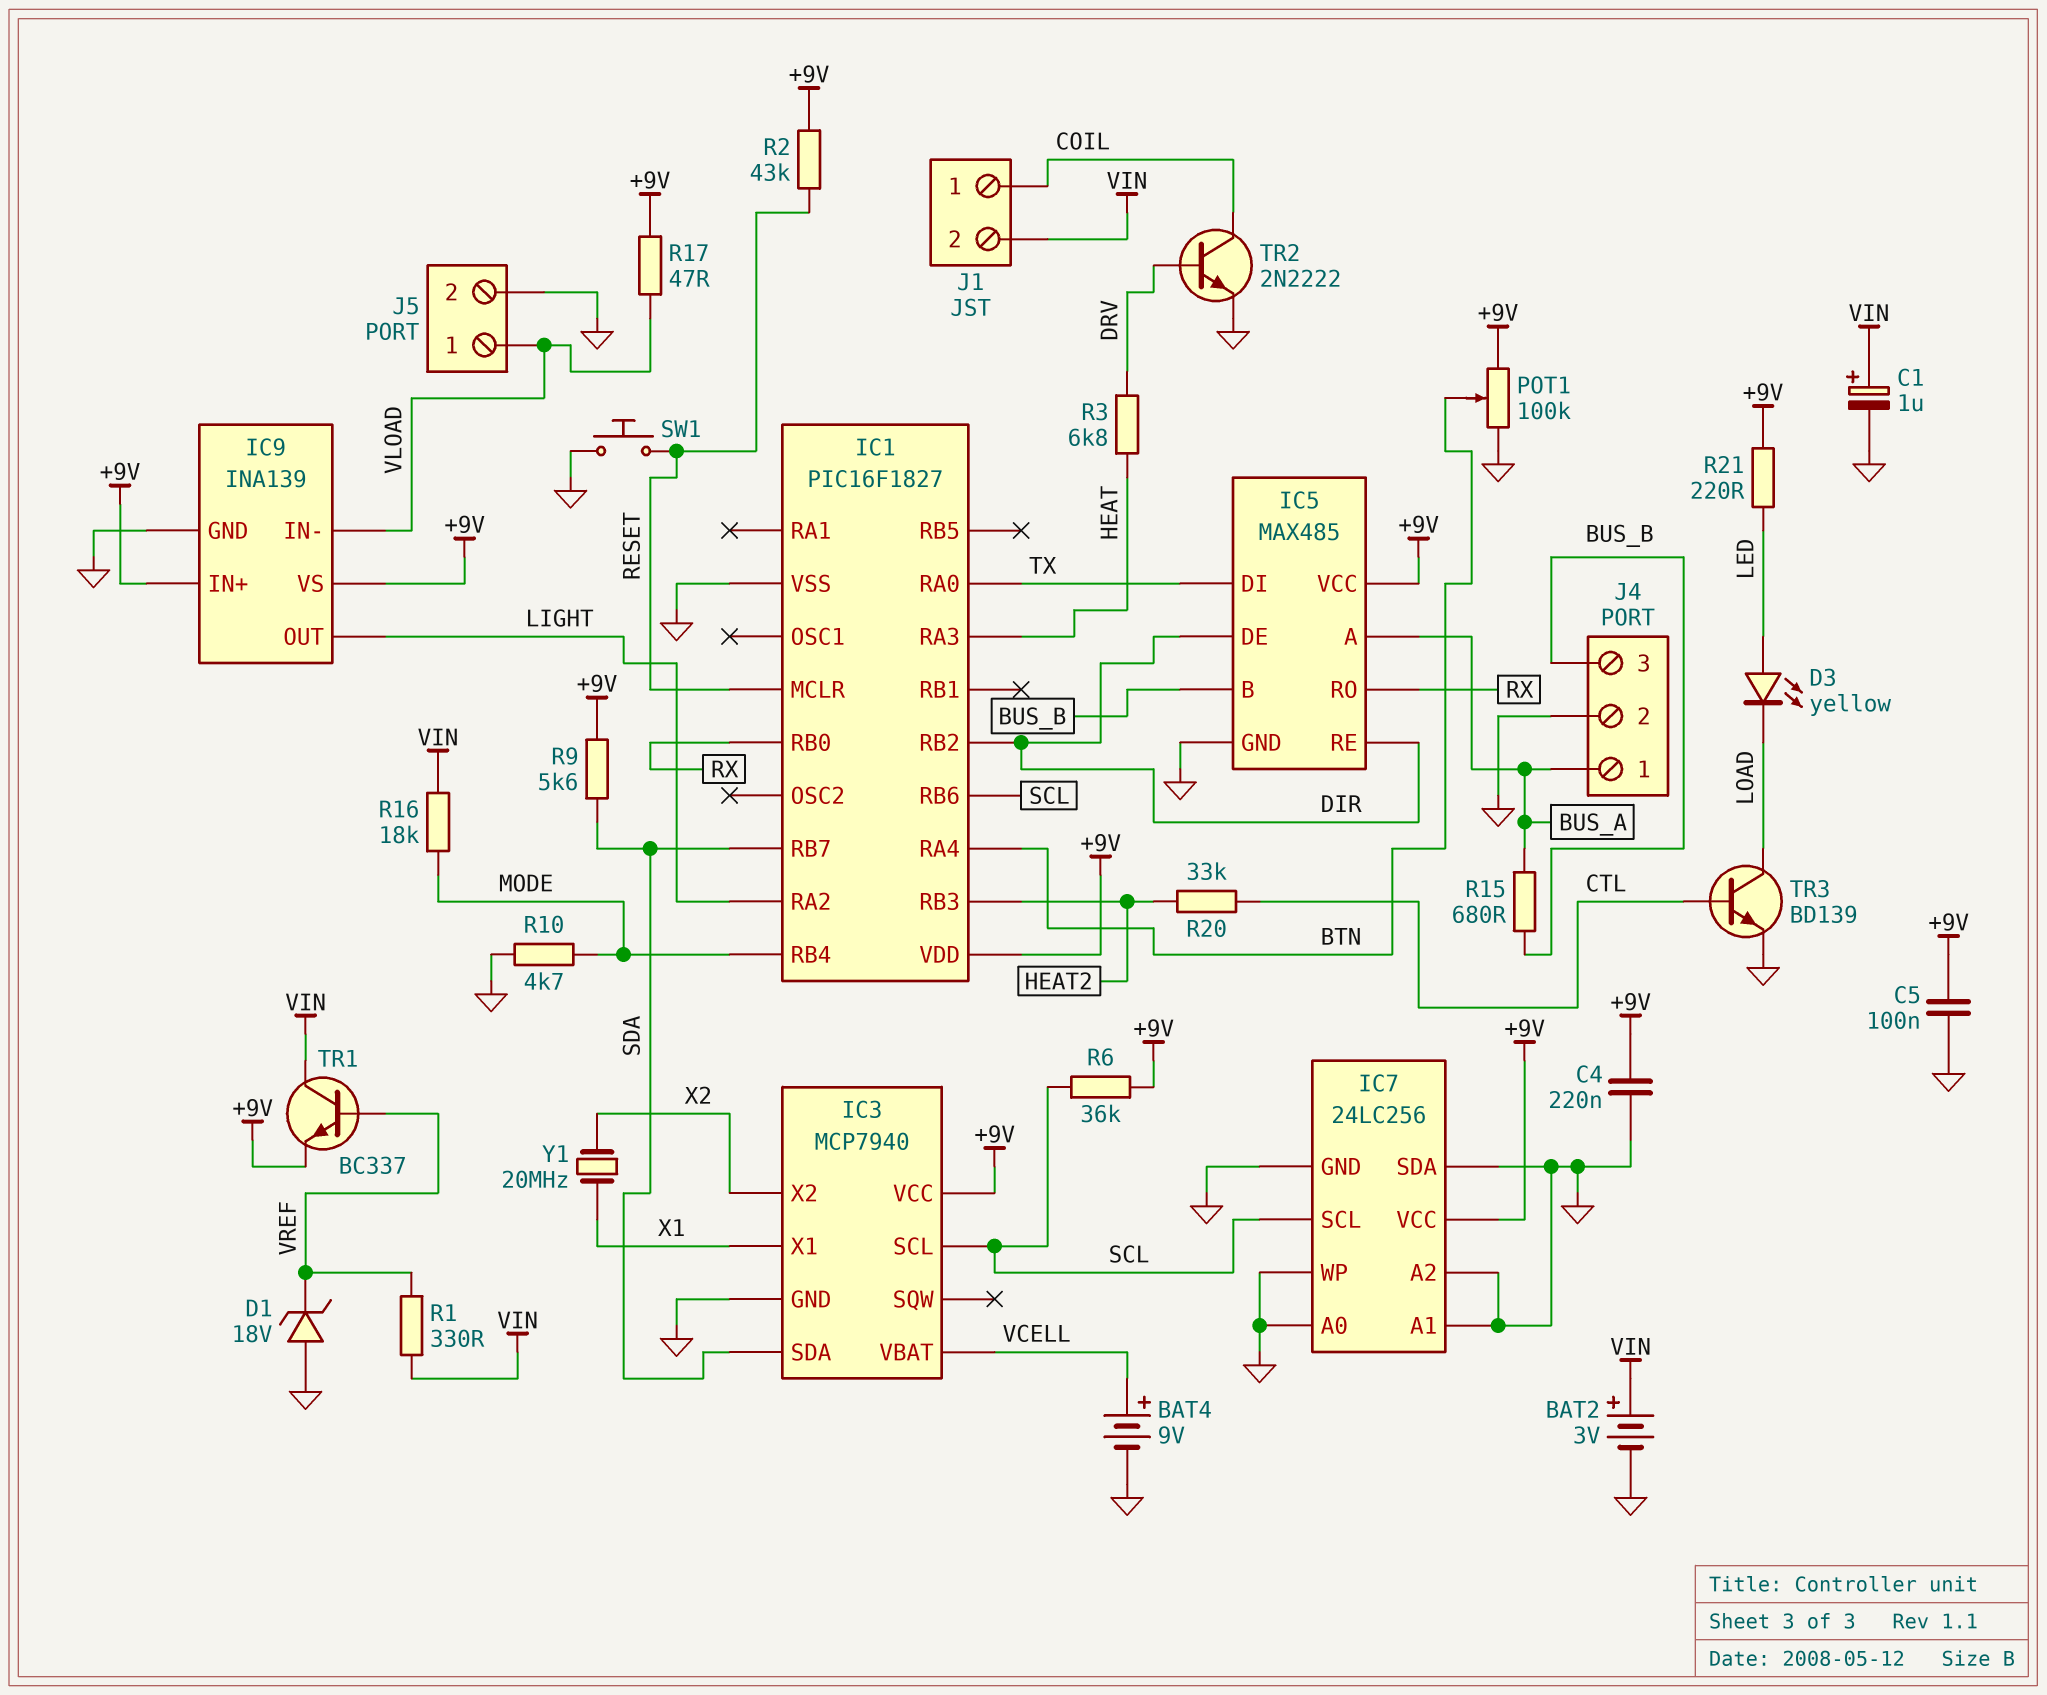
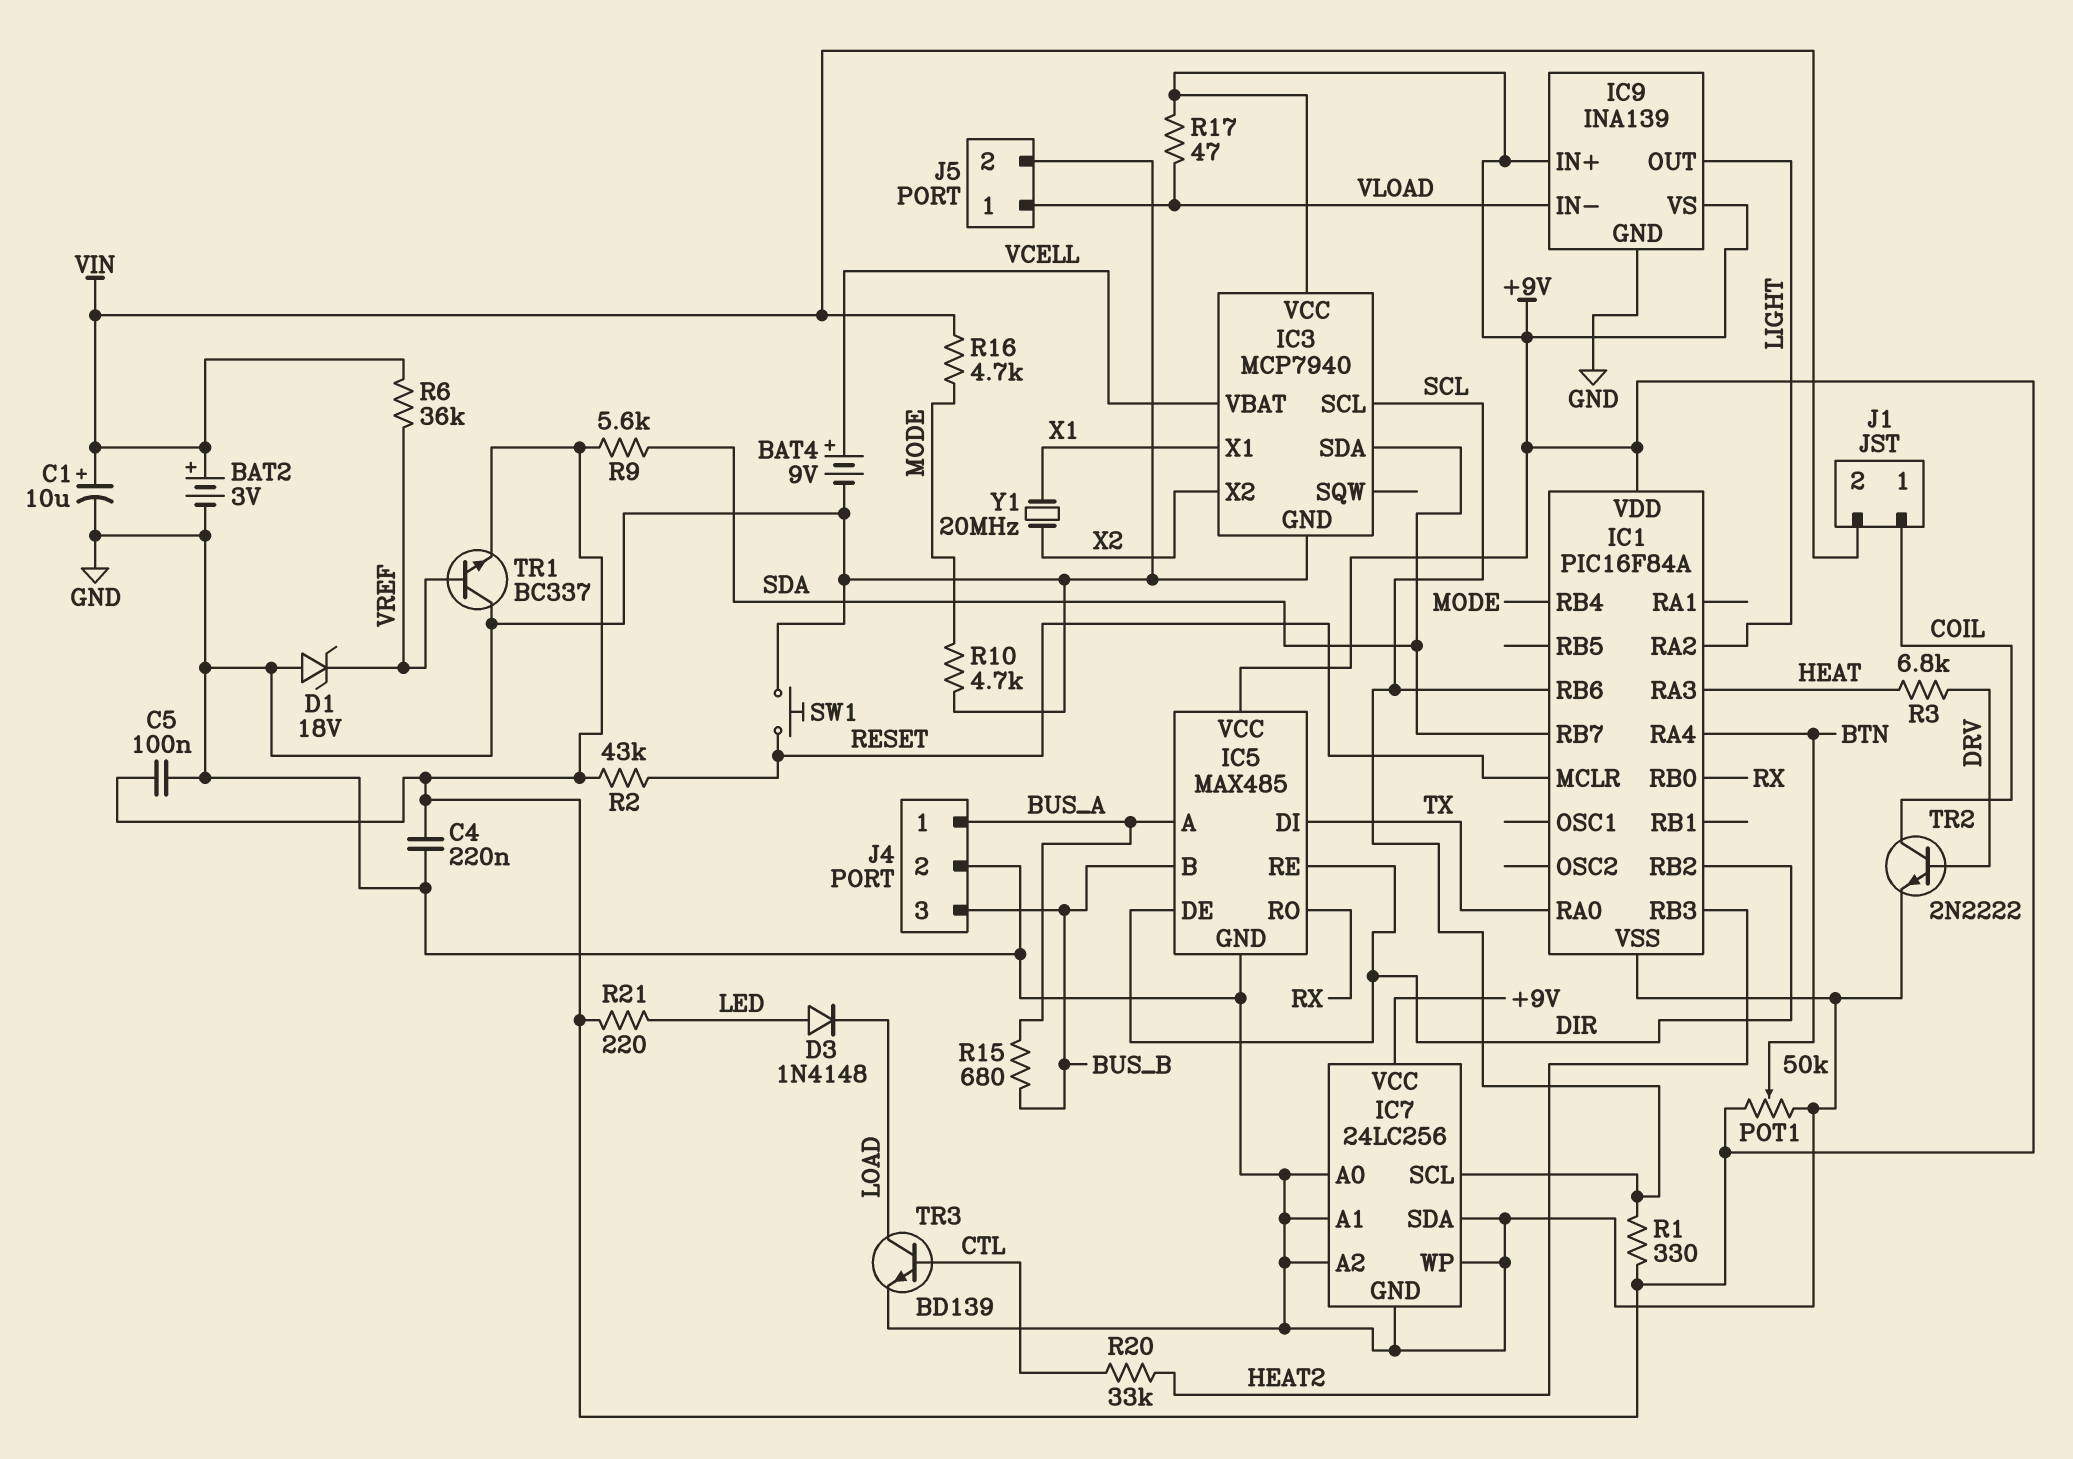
C1: 1uF (plus VIN, minus GND) -> 10uF (plus VIN, minus GND)
D3: LED yellow (A LED, K LOAD) -> diode 1N4148 (A LED, K LOAD)
IC1: PIC16F1827 -> PIC16F84A
POT1: 100k (+9V, GND, wiper BTN) -> 50k (+9V, GND, wiper BTN)
R1: 330 (VIN, VREF) -> 330 (+9V, SCL)
R6: 36k (+9V, SCL) -> 36k (VIN, VREF)
R16: 18k (MODE, VIN) -> 4.7k (MODE, VIN)
TR1: NPN BC337 (B VREF, C VIN, E +9V) -> NPN BC337 (B VREF, C GND, E +9V)

